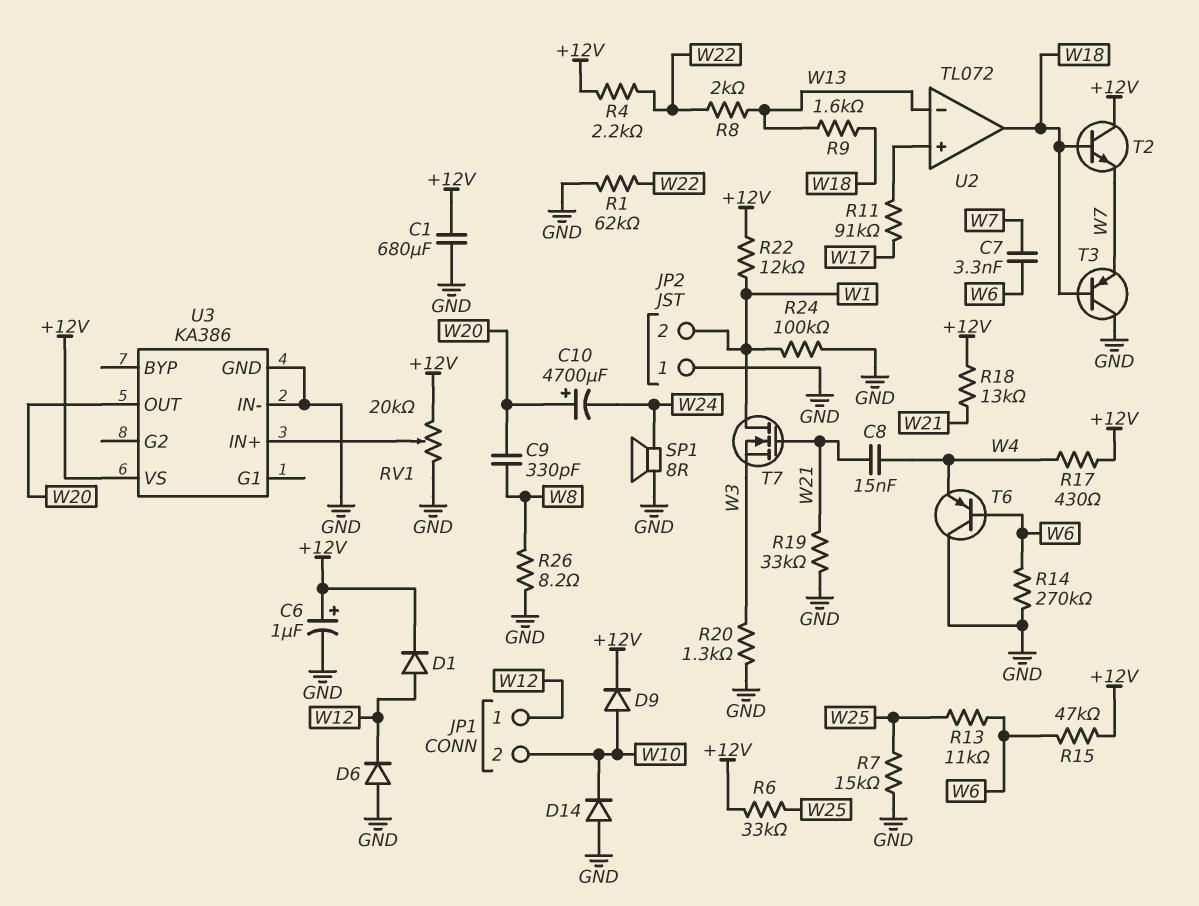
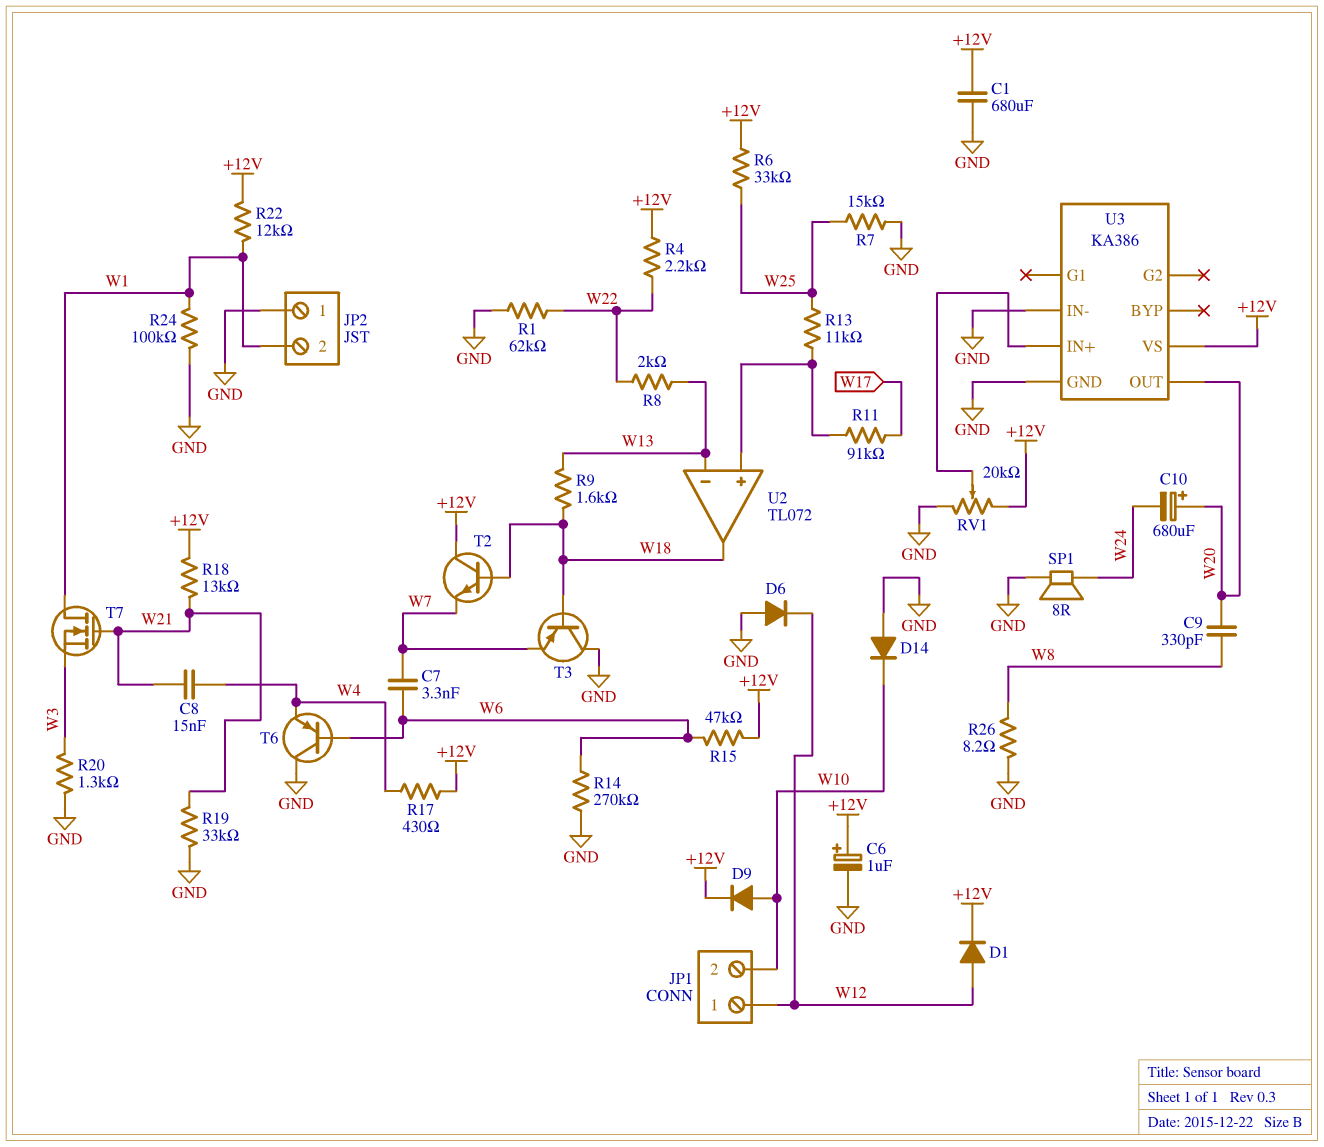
C10: 4700uF (plus W20, minus W24) -> 680uF (plus W20, minus W24)
R13: 11k (W6, W25) -> 11k (U2/in+, W25)

